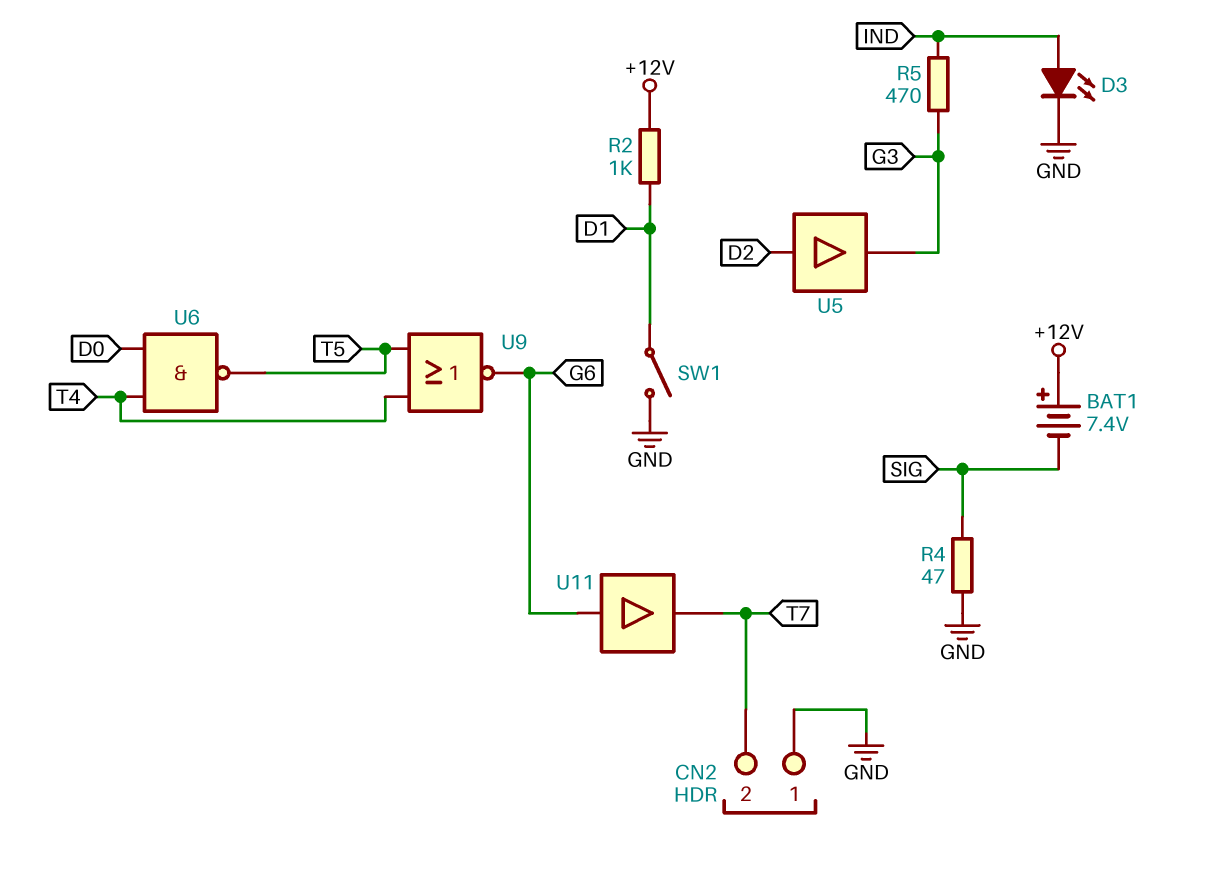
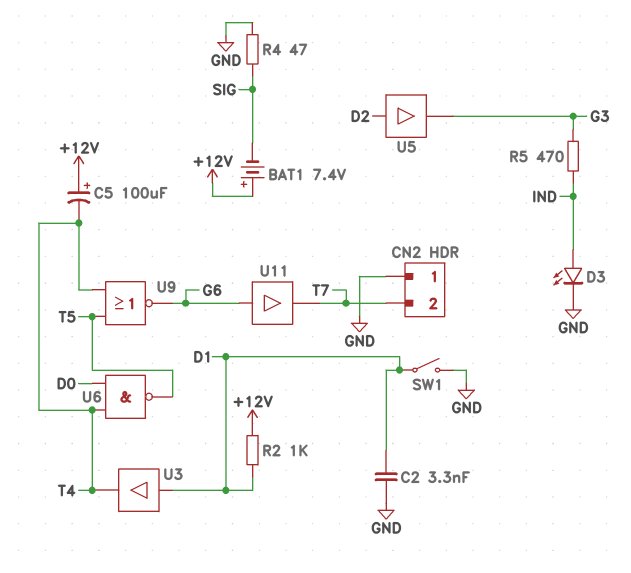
C2: none -> 3.3nF (D1, GND)
C5: none -> 100uF (plus +12V, minus T4)
U3: none -> buffer (in D1, out T4)

